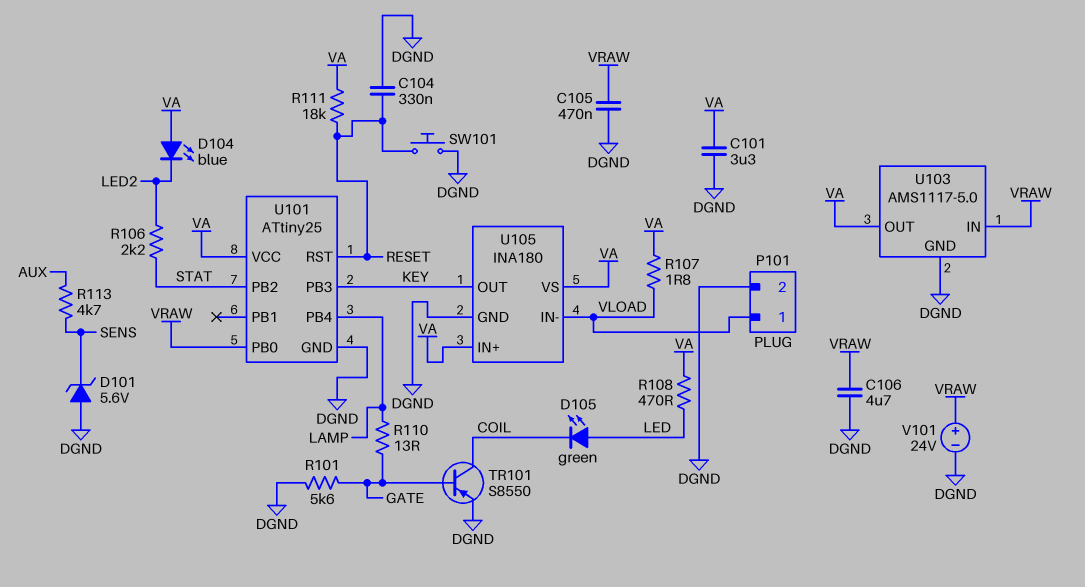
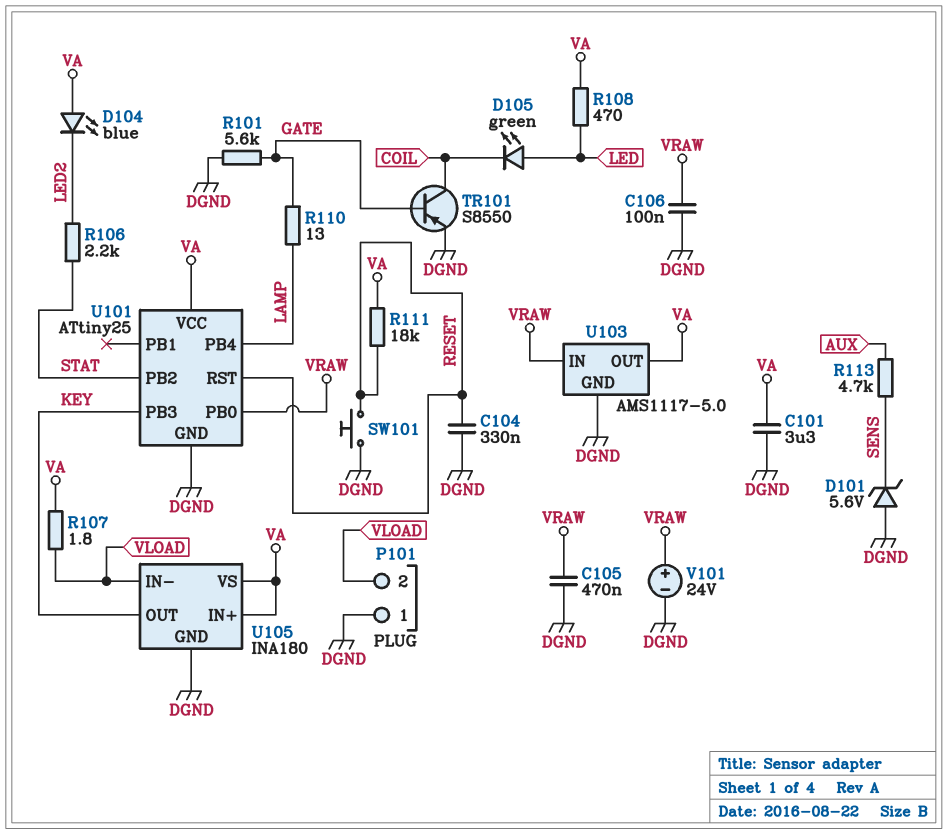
C106: 4.7uF (DGND, VRAW) -> 100nF (DGND, VRAW)
P101 pin 1: VLOAD -> DGND
P101 pin 2: DGND -> VLOAD

